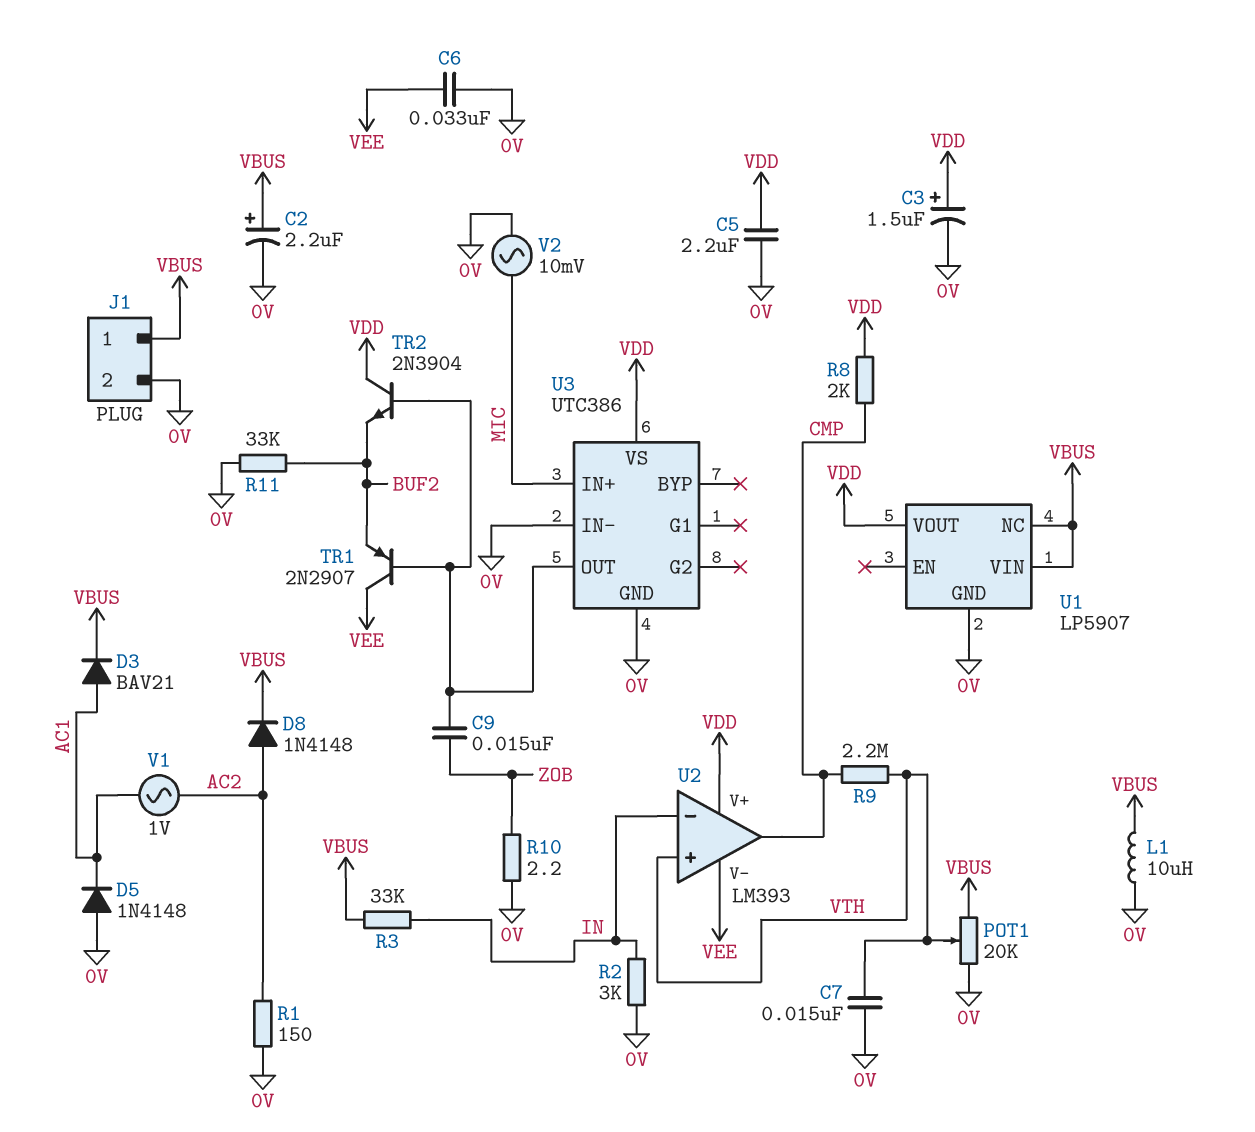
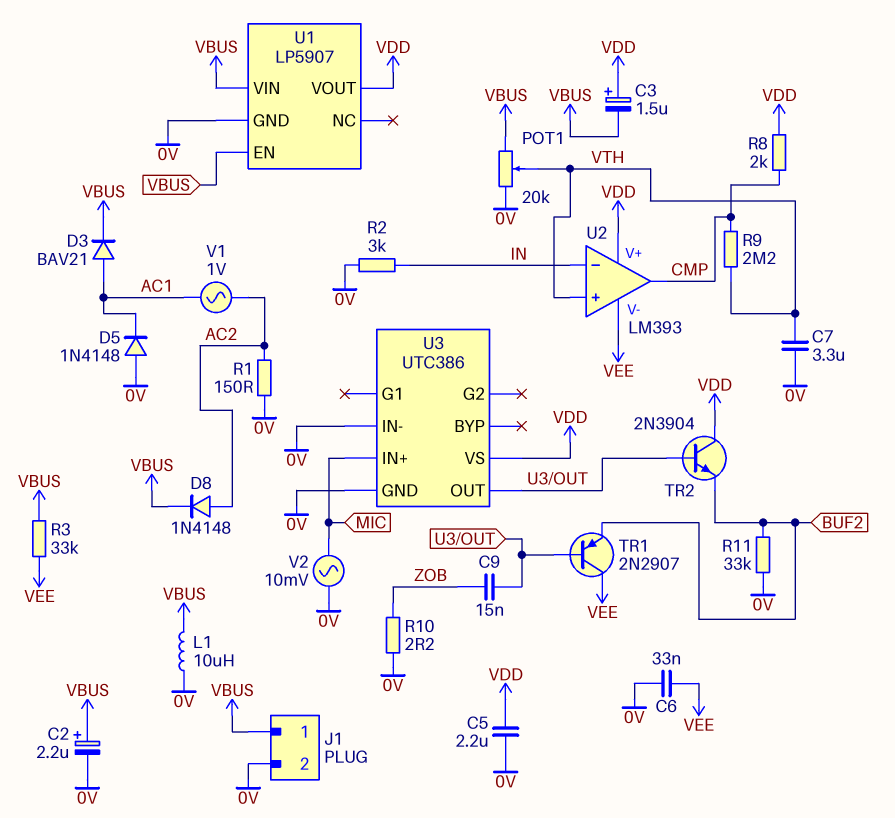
C3: 1.5uF (plus VDD, minus 0V) -> 1.5uF (plus VDD, minus VBUS)
C7: 15nF (0V, VTH) -> 3.3uF (0V, VTH)
R3: 33k (IN, VBUS) -> 33k (VBUS, VEE)
U1 pin EN: none -> VBUS
U1 pin NC: VBUS -> none

